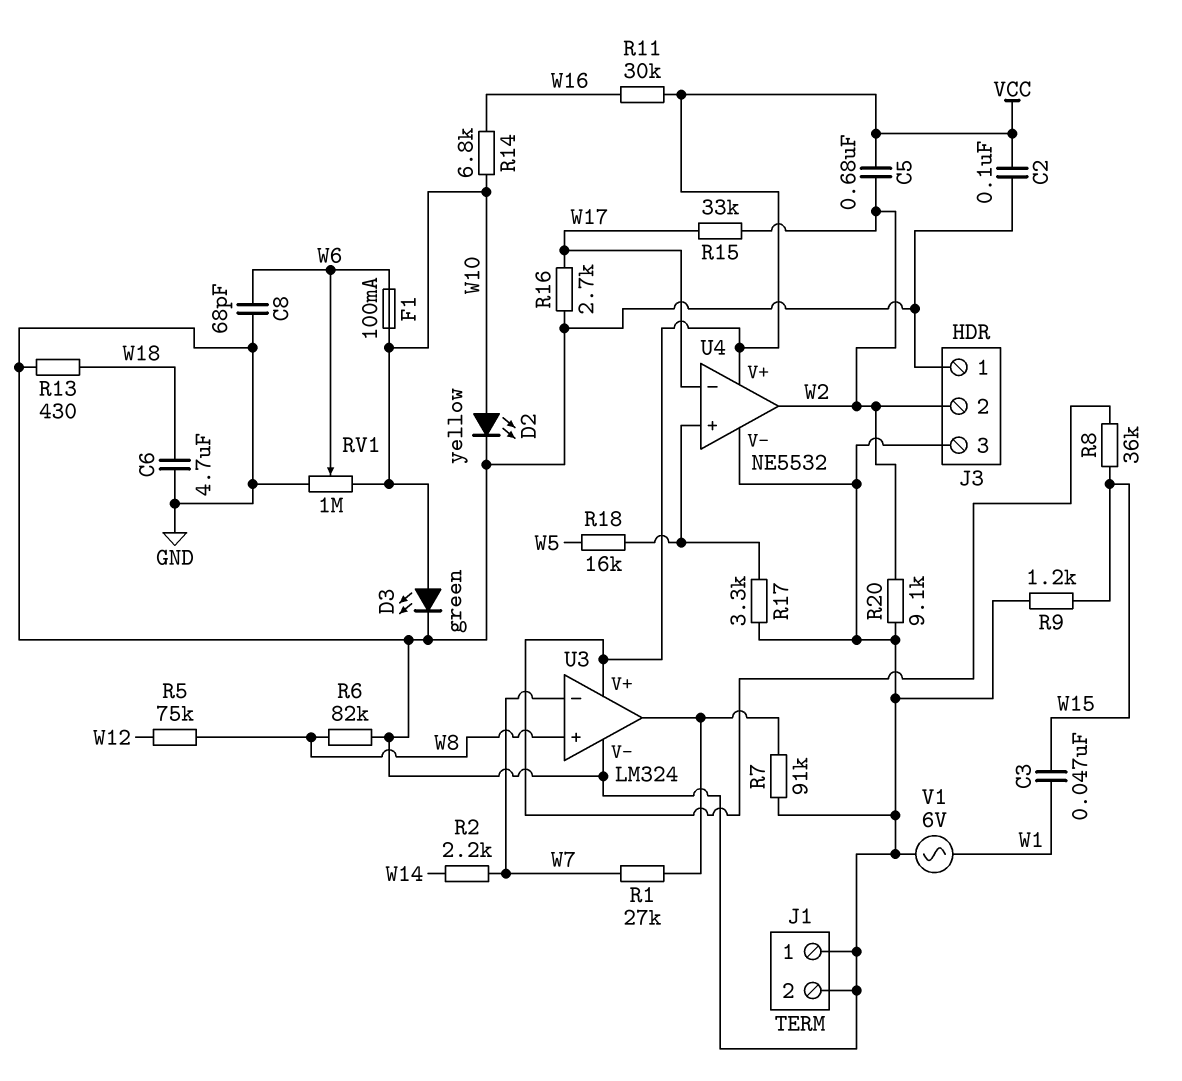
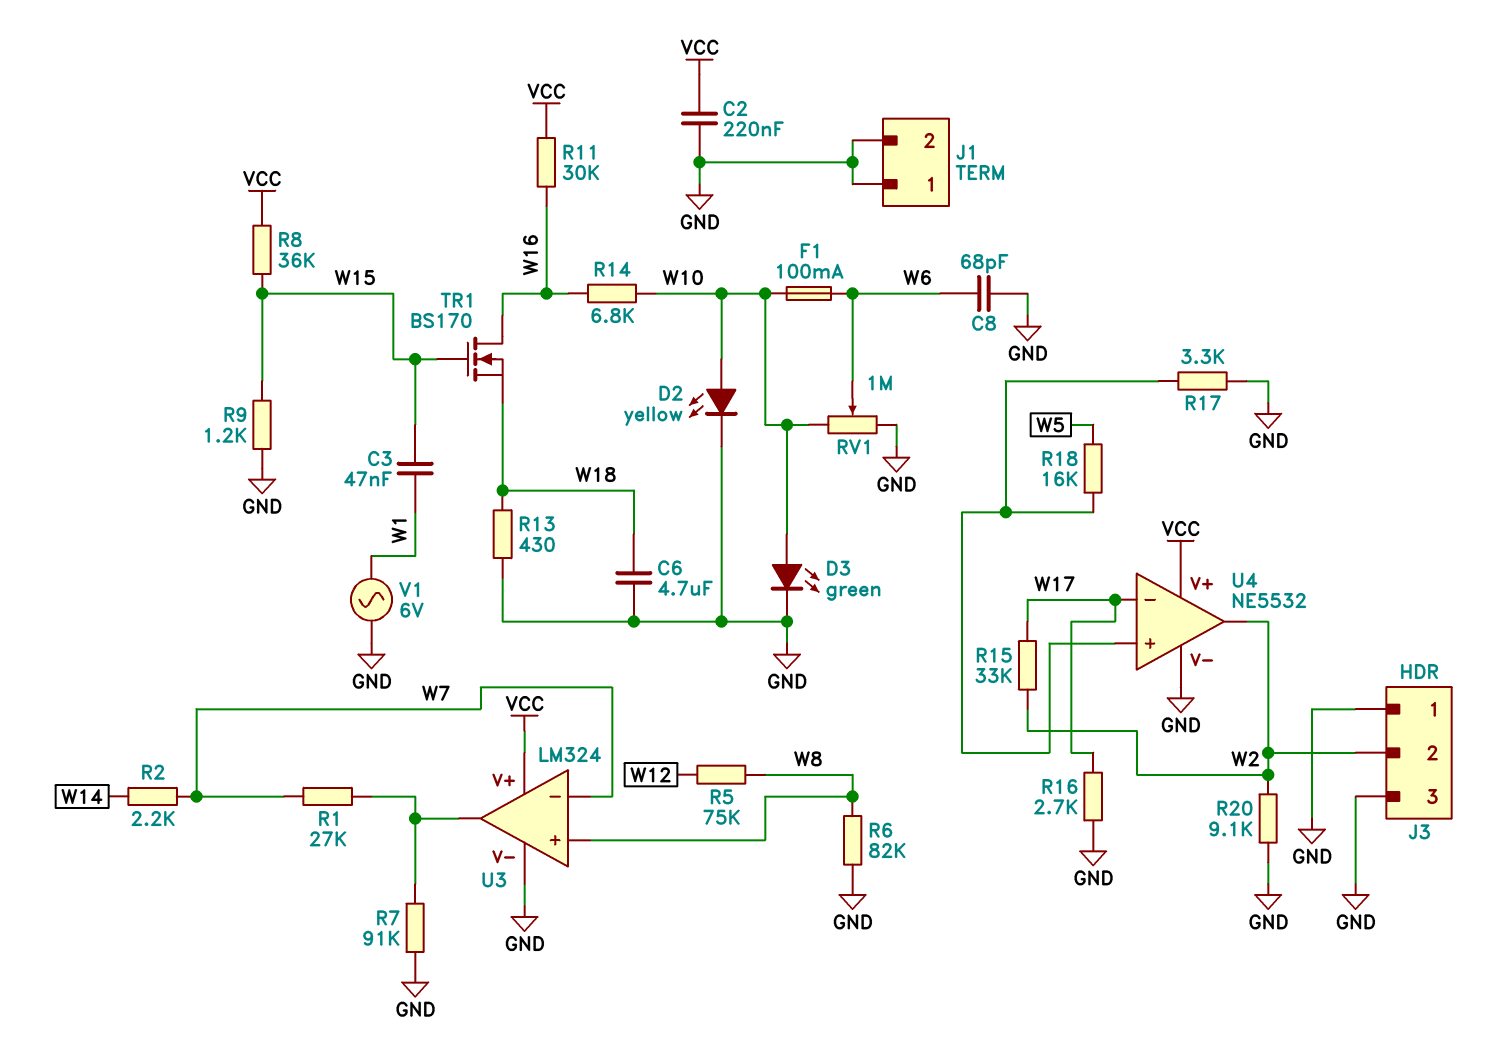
C2: 100nF (GND, VCC) -> 220nF (GND, VCC)
C5: 680nF (VCC, W2) -> none
TR1: none -> NMOS BS170 (G W15, D W16, S W18)

